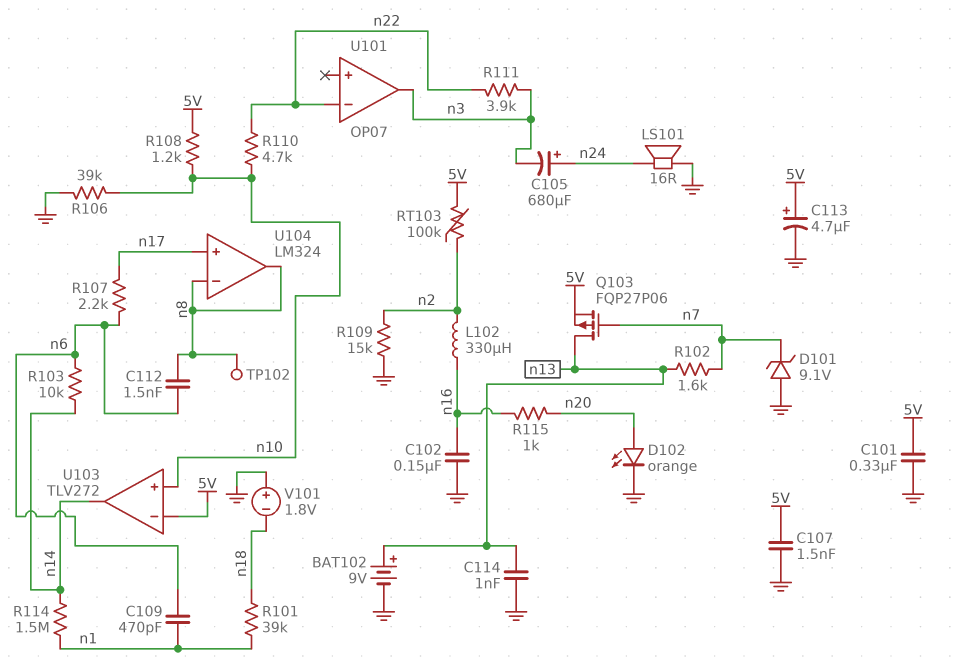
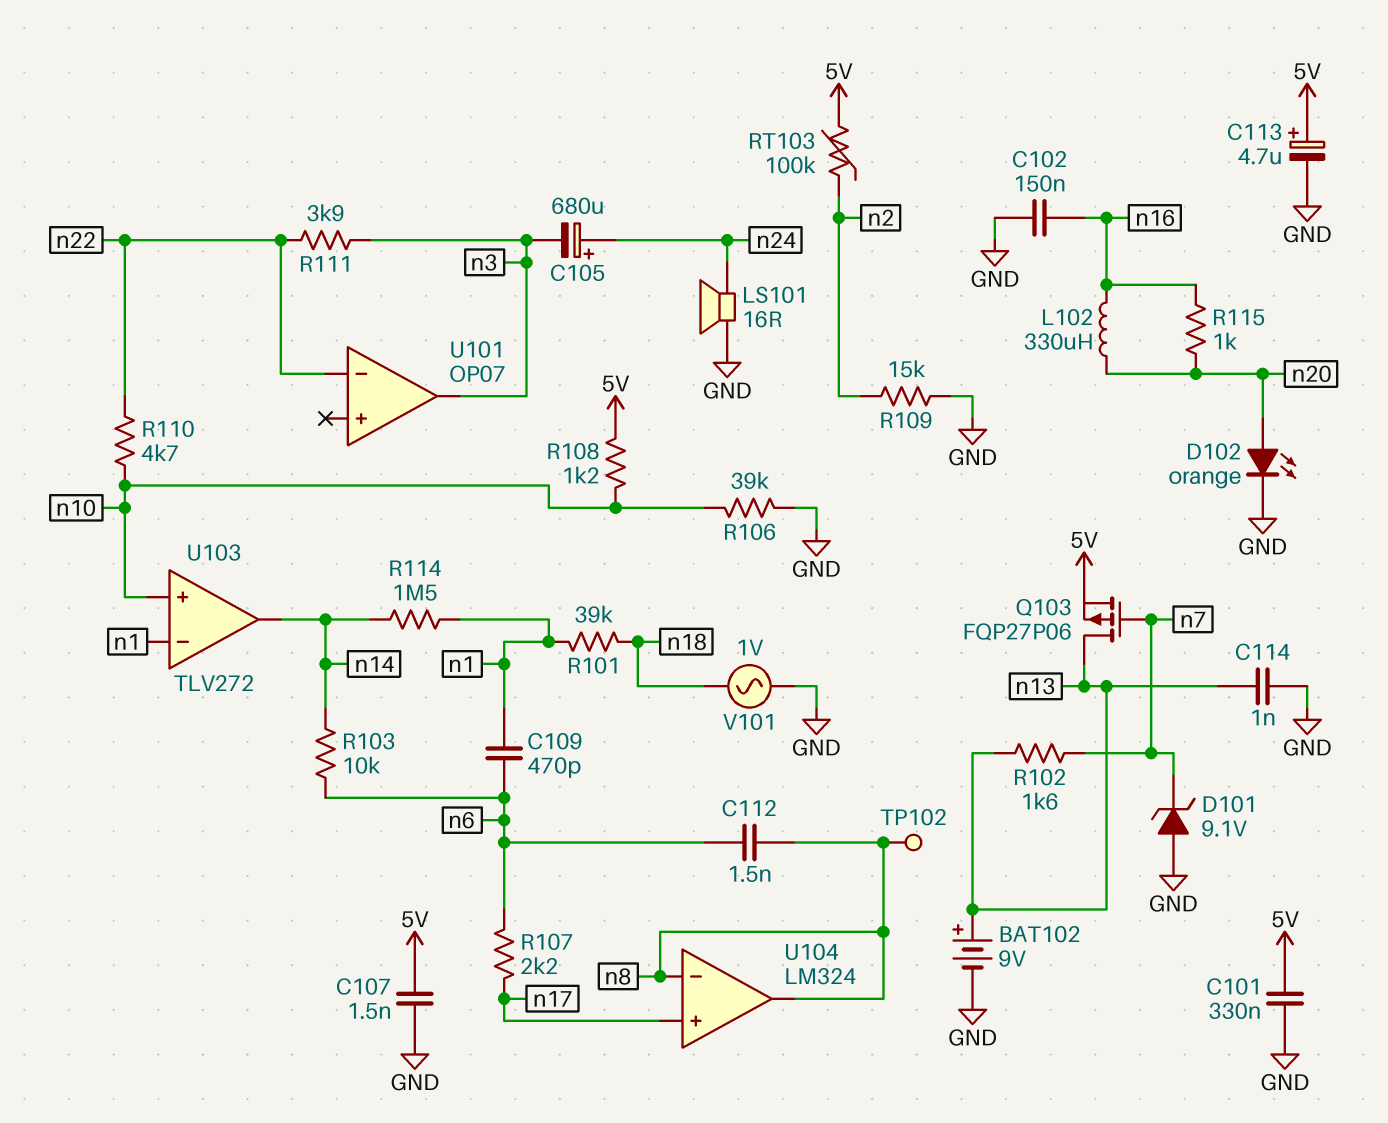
L102: 330uH (n2, n16) -> 330uH (n16, n20)
U103 pin in-: 5V -> n1
V101: 1.8V (plus GND, minus n18) -> AC 1V (GND, n18)

